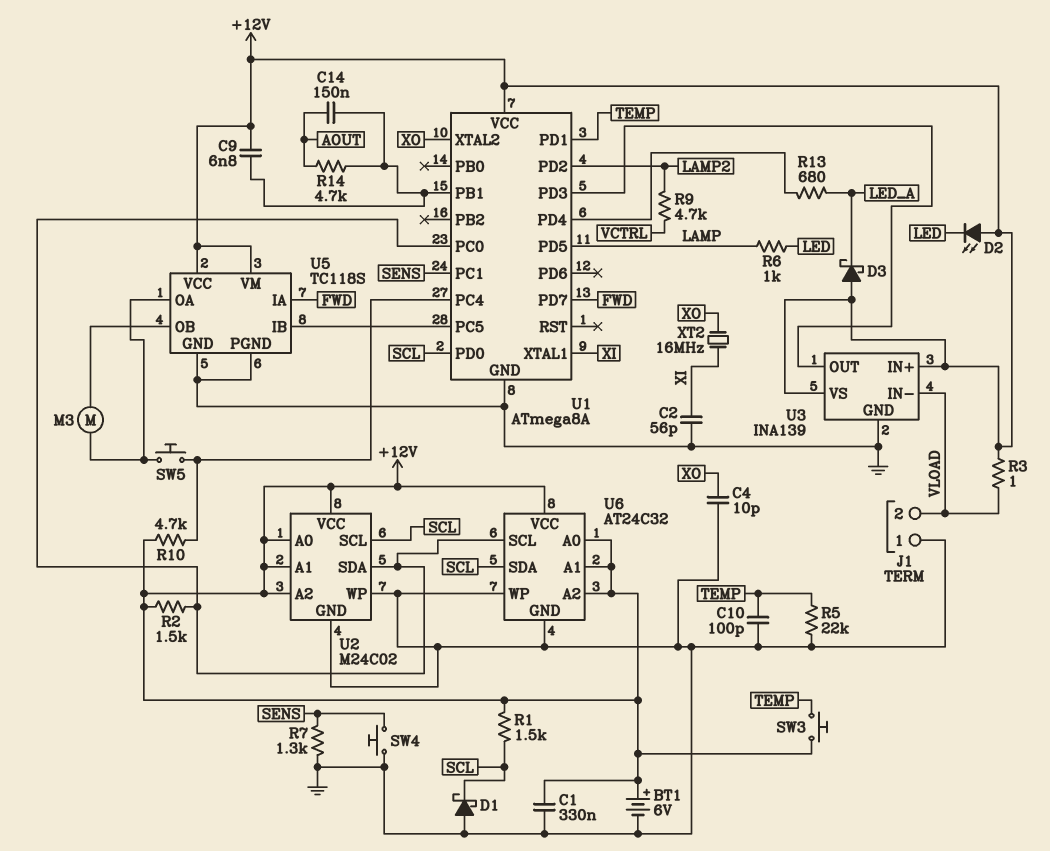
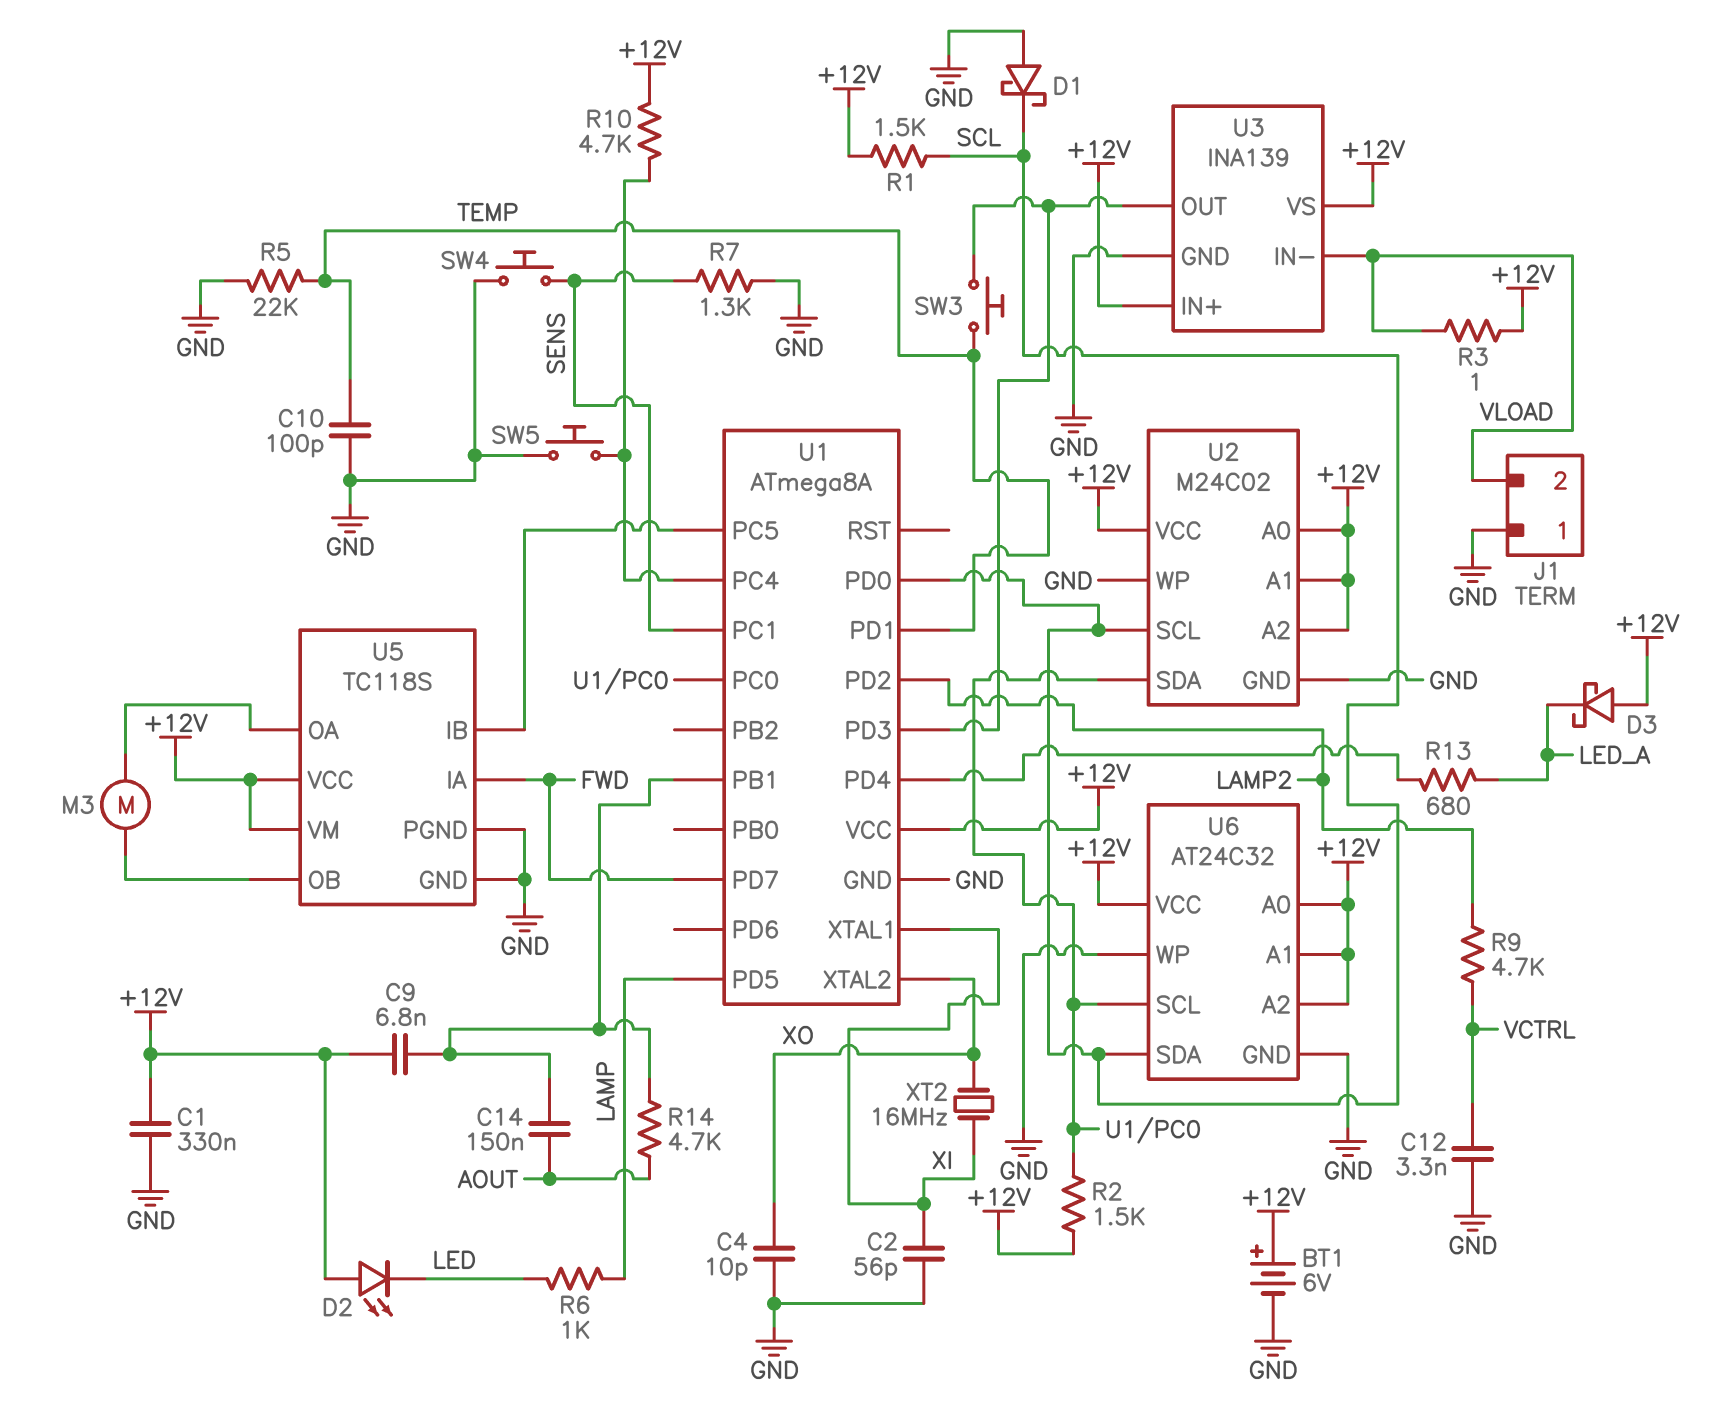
C12: none -> 3.3nF (GND, VCTRL)
SW3: button (+12V, TEMP) -> button (TEMP, U1/PD3)
SW5: button (U1/PC4, U5/OA) -> button (GND, U1/PC4)

